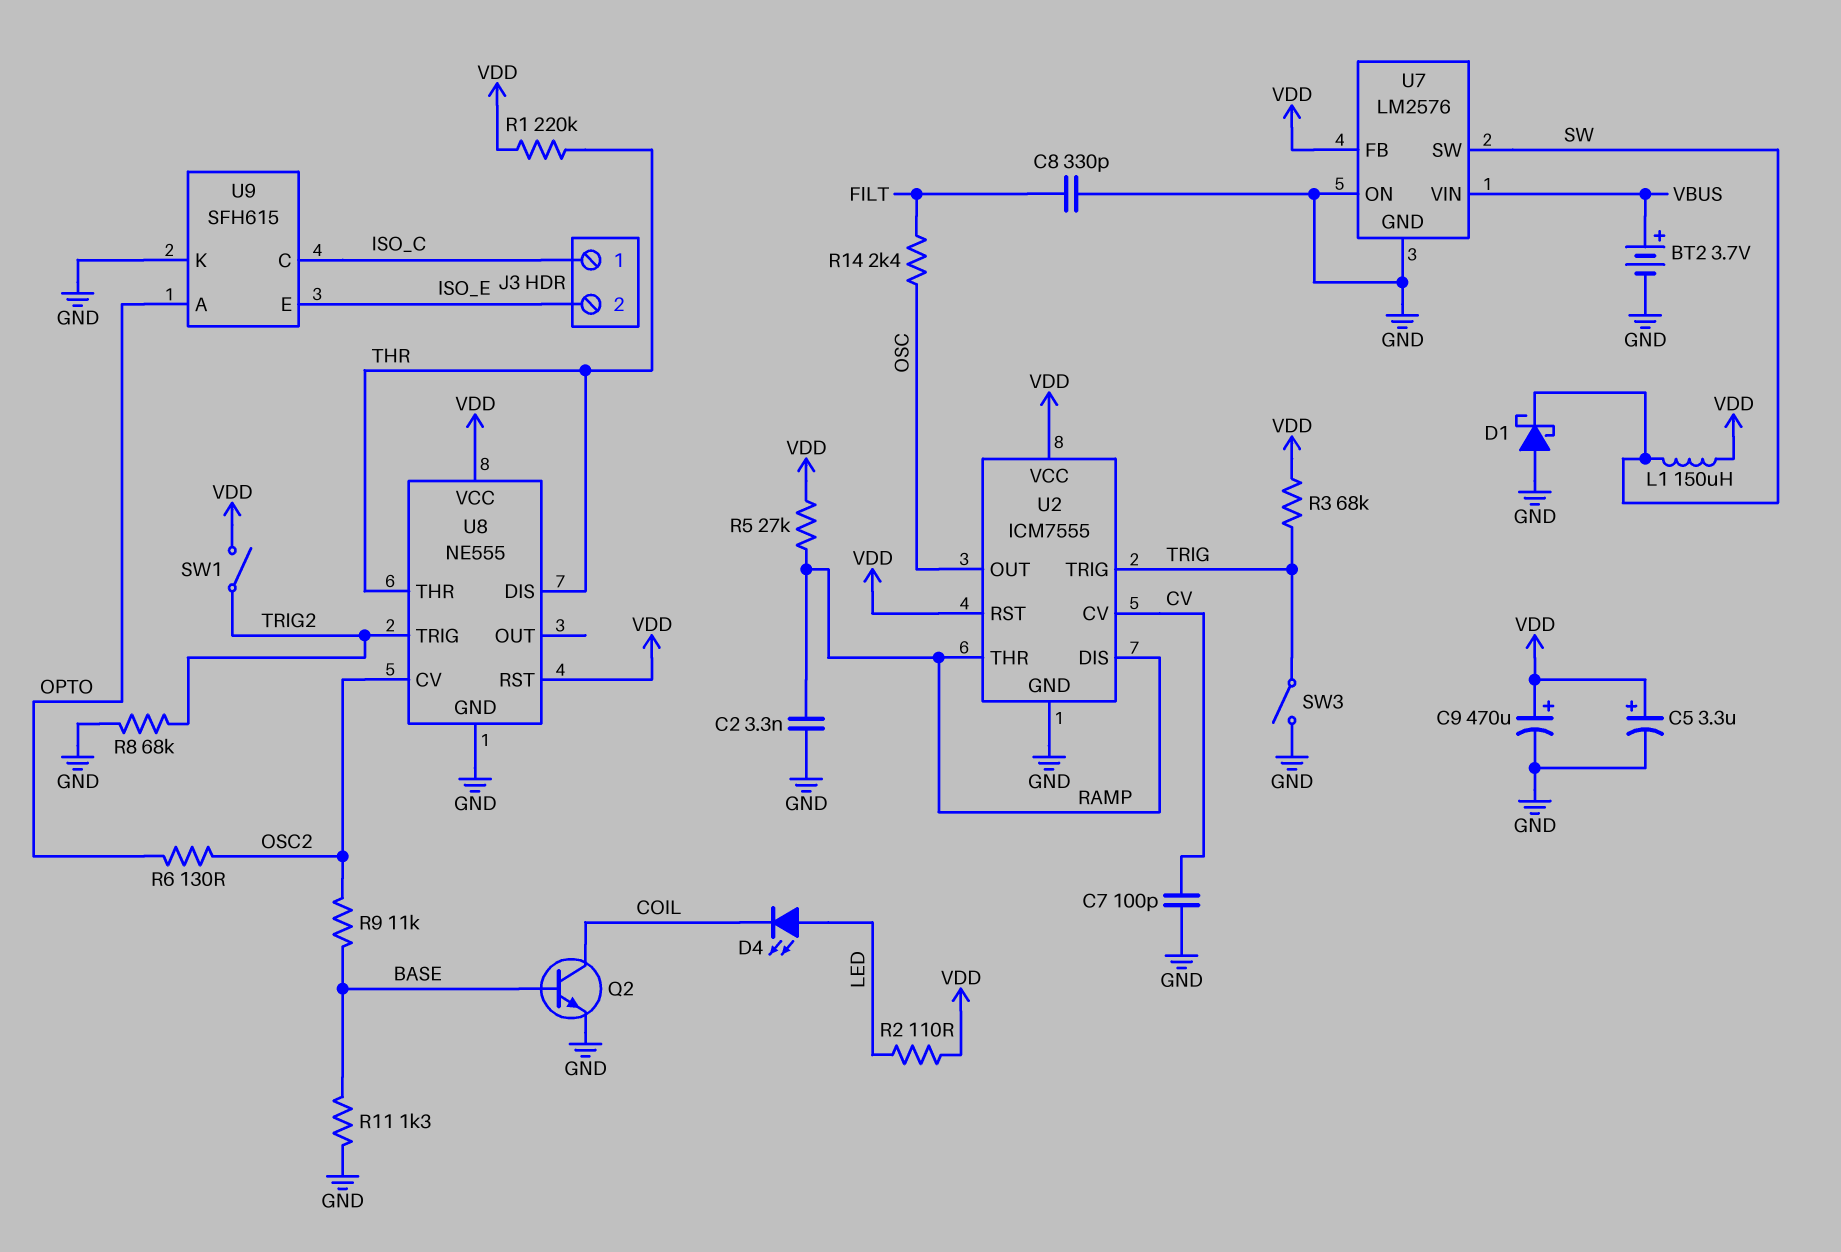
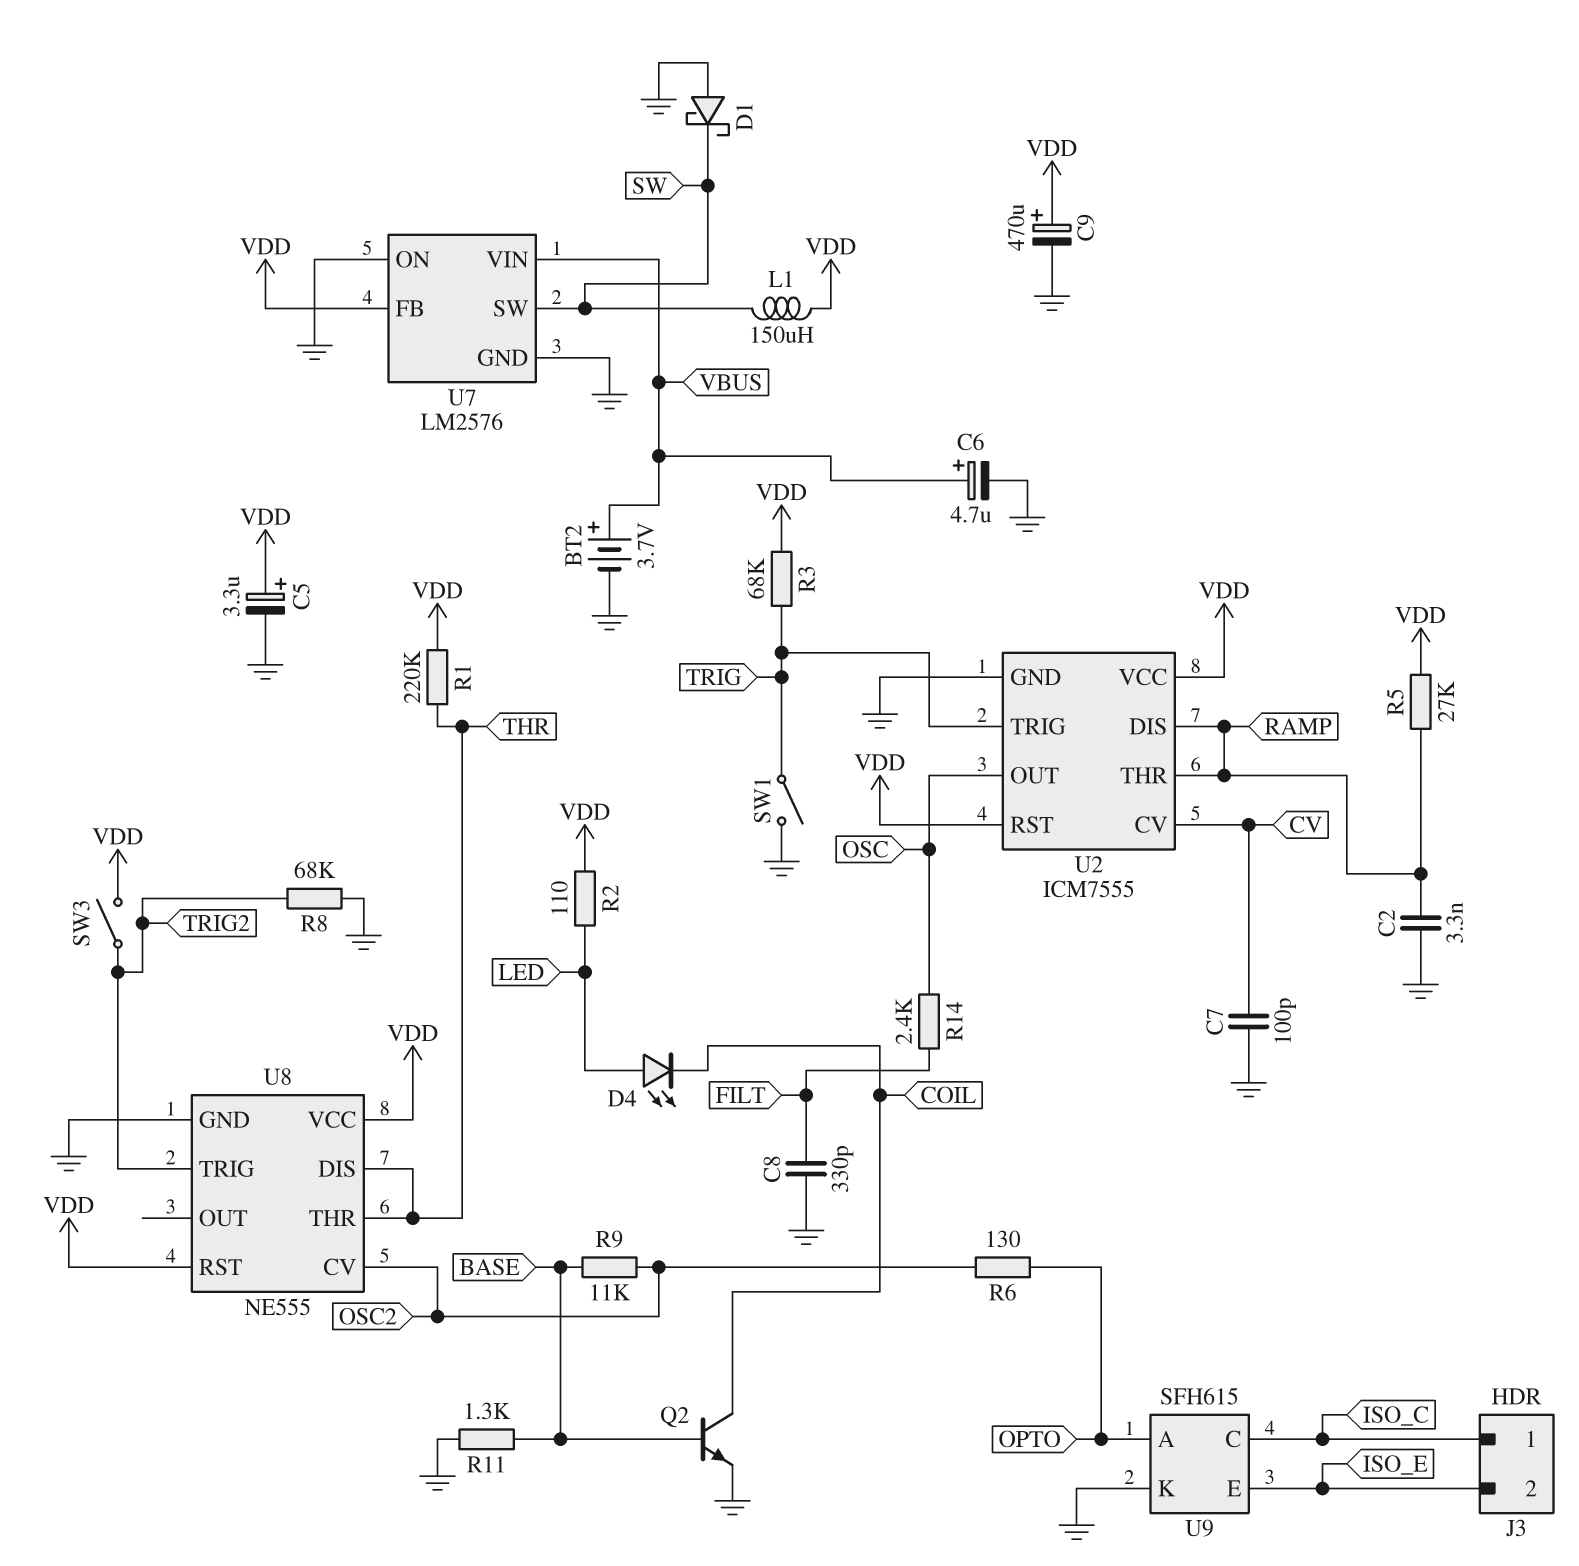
C6: none -> 4.7uF (plus VBUS, minus GND)
SW1: switch (TRIG2, VDD) -> switch (GND, TRIG)
SW3: switch (GND, TRIG) -> switch (TRIG2, VDD)

